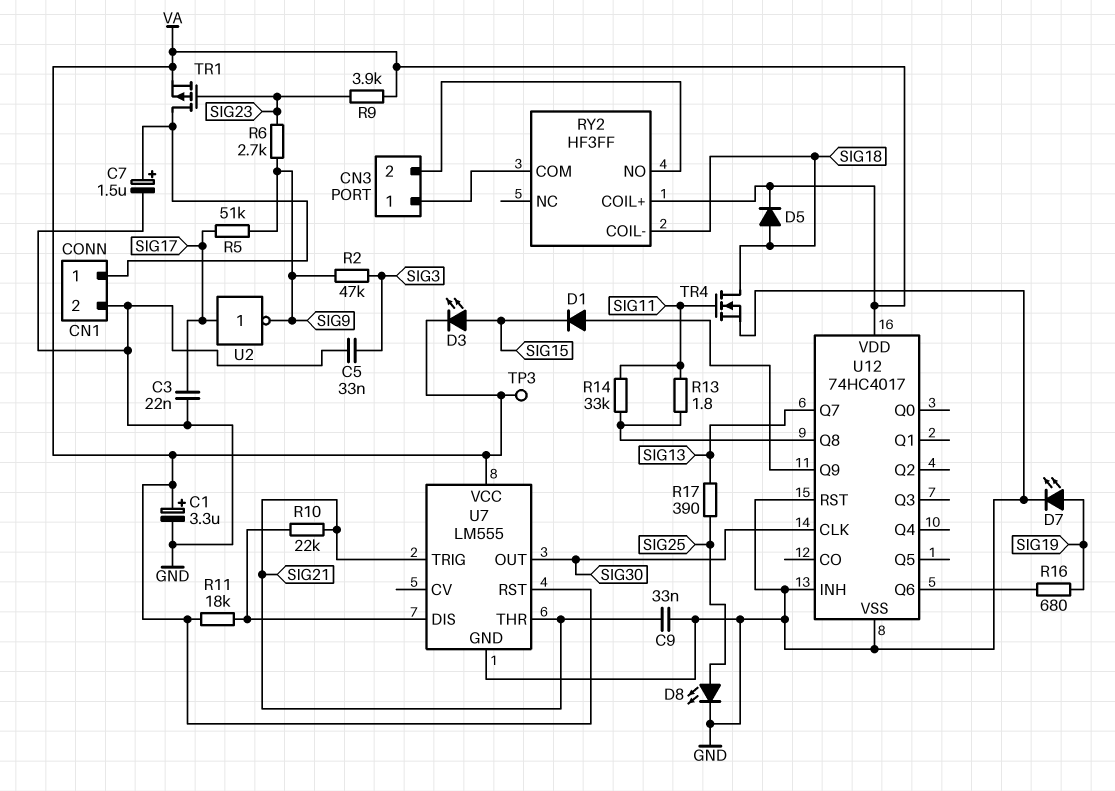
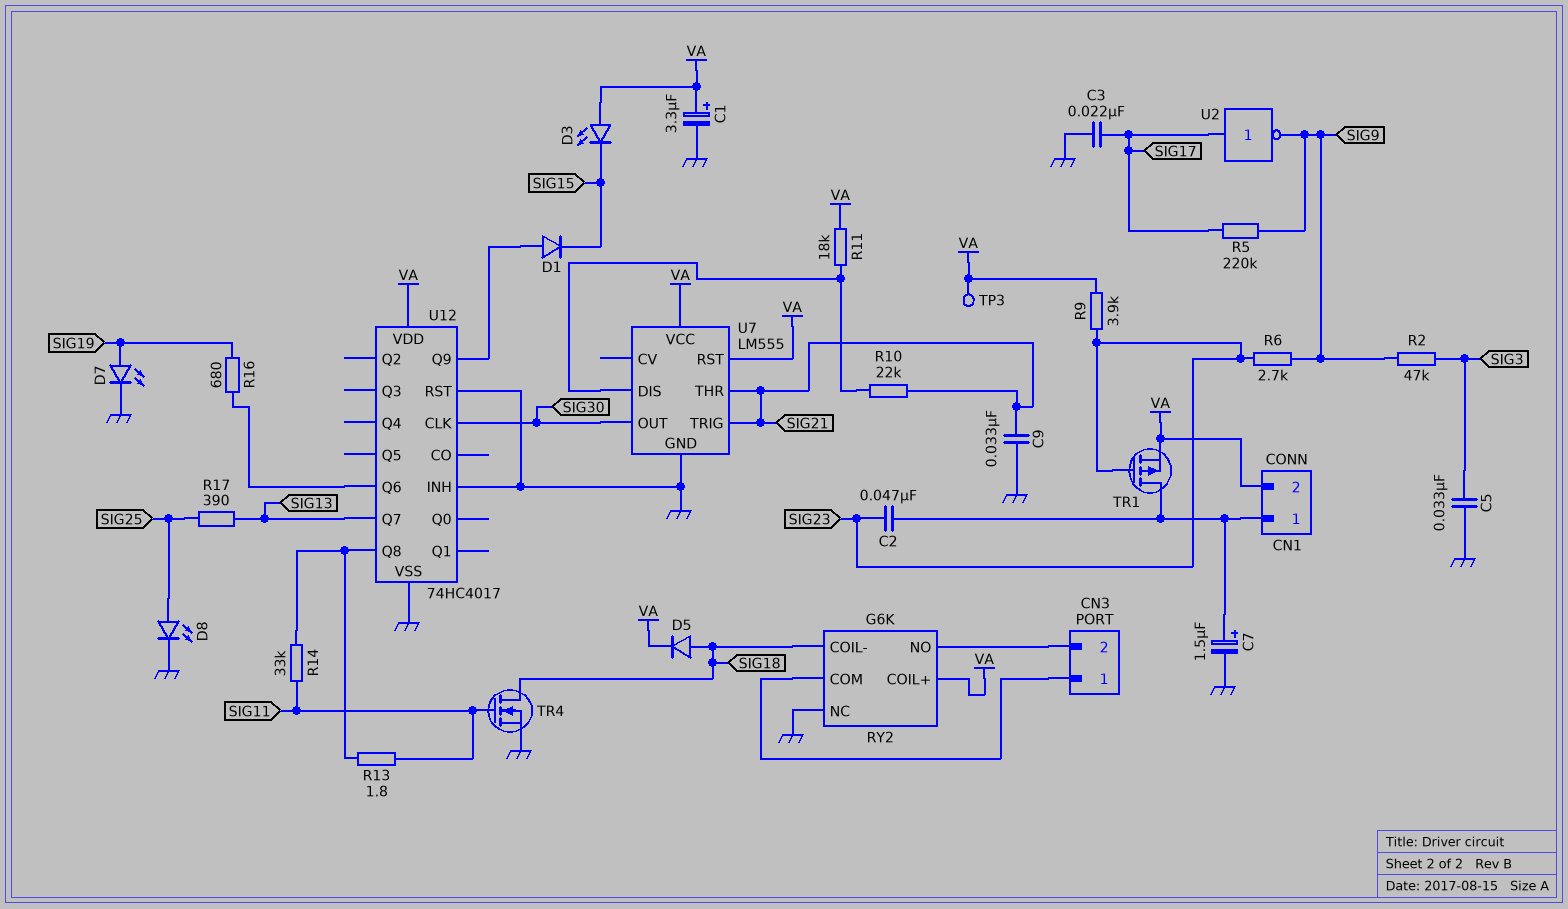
C2: none -> 47nF (CN1/1, SIG23)
CN1 pin 2: GND -> VA
D3: LED (A SIG15, K VA) -> LED (A VA, K SIG15)
R5: 51k (SIG9, SIG17) -> 220k (SIG9, SIG17)
RY2: HF3FF -> G6K
RY2 pin NC: none -> GND

